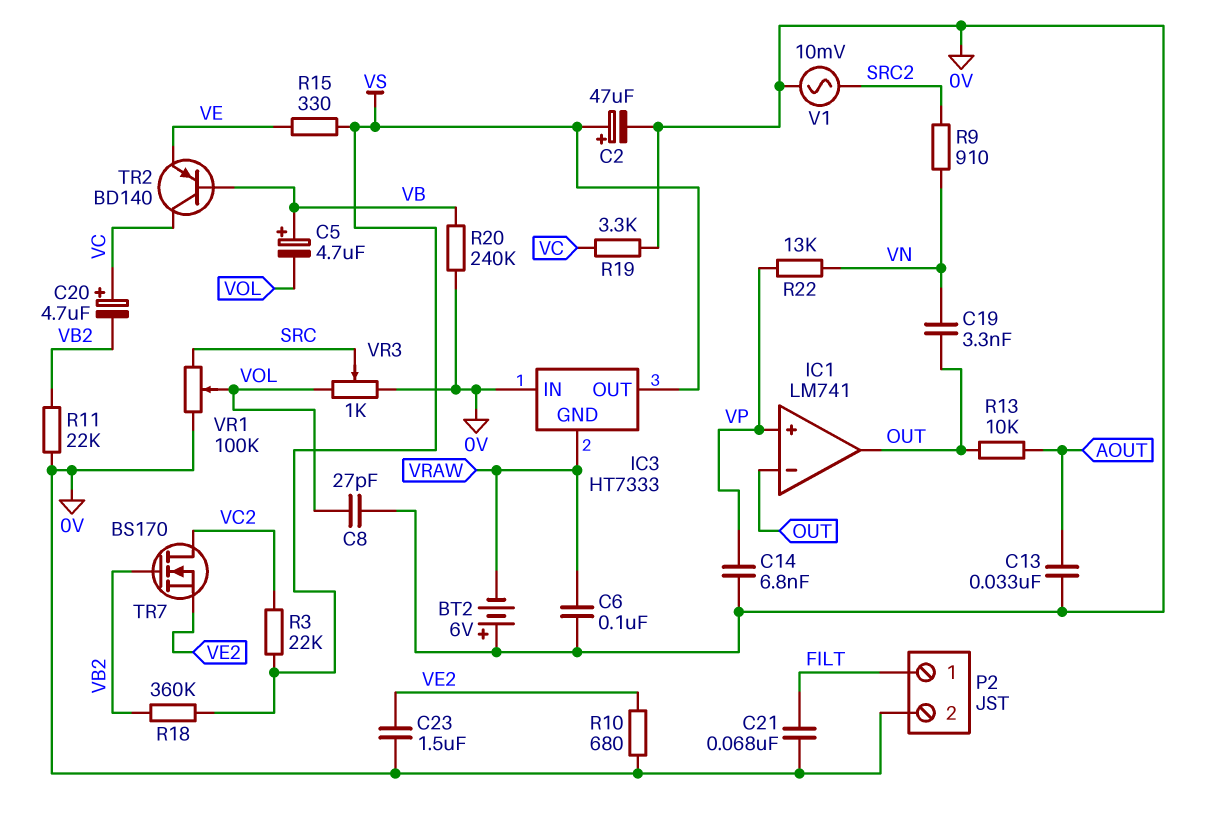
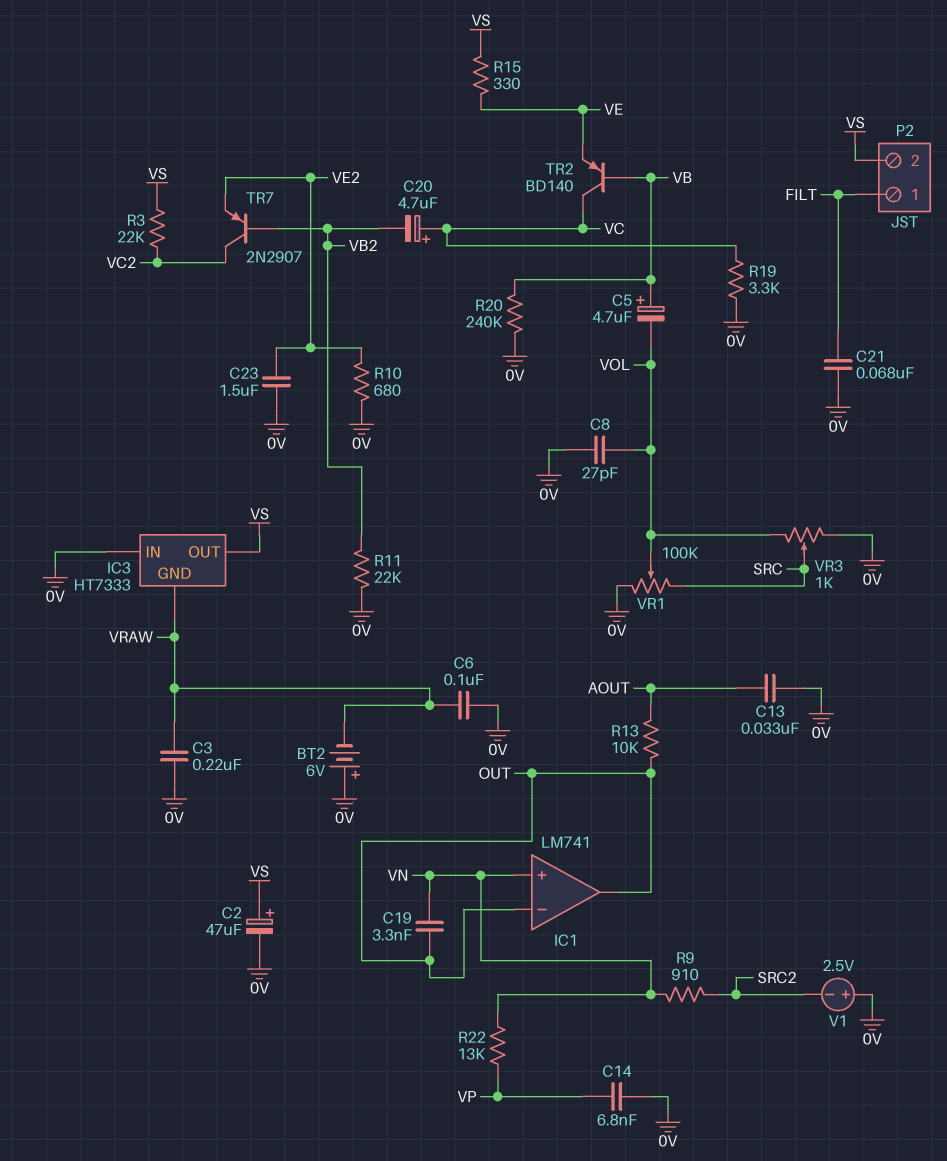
C3: none -> 220nF (0V, VRAW)
IC1 pin in+: VP -> VN
P2 pin 2: 0V -> VS
R18: 360k (VB2, VS) -> none
TR7: NMOS BS170 (G VB2, D VC2, S VE2) -> PNP 2N2907 (B VB2, C VC2, E VE2)
V1: AC 10mV (0V, SRC2) -> 2.5V (plus 0V, minus SRC2)

